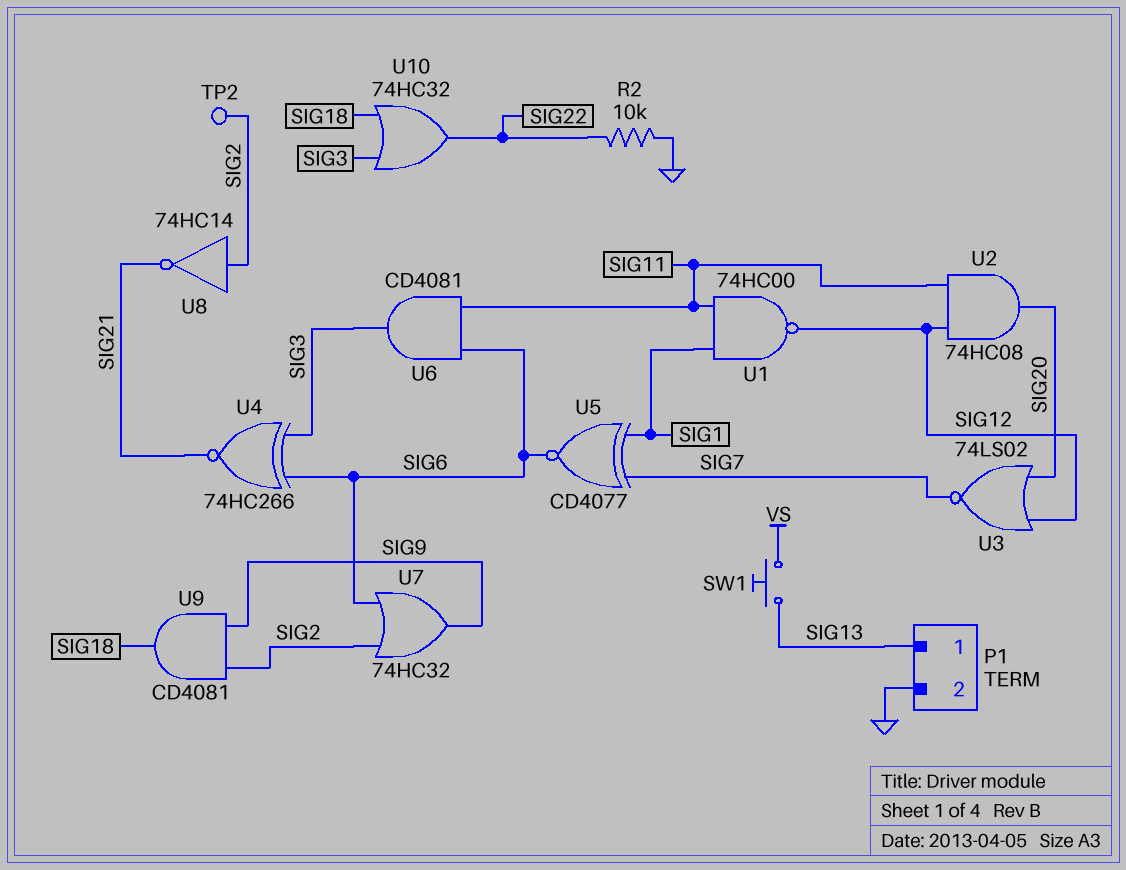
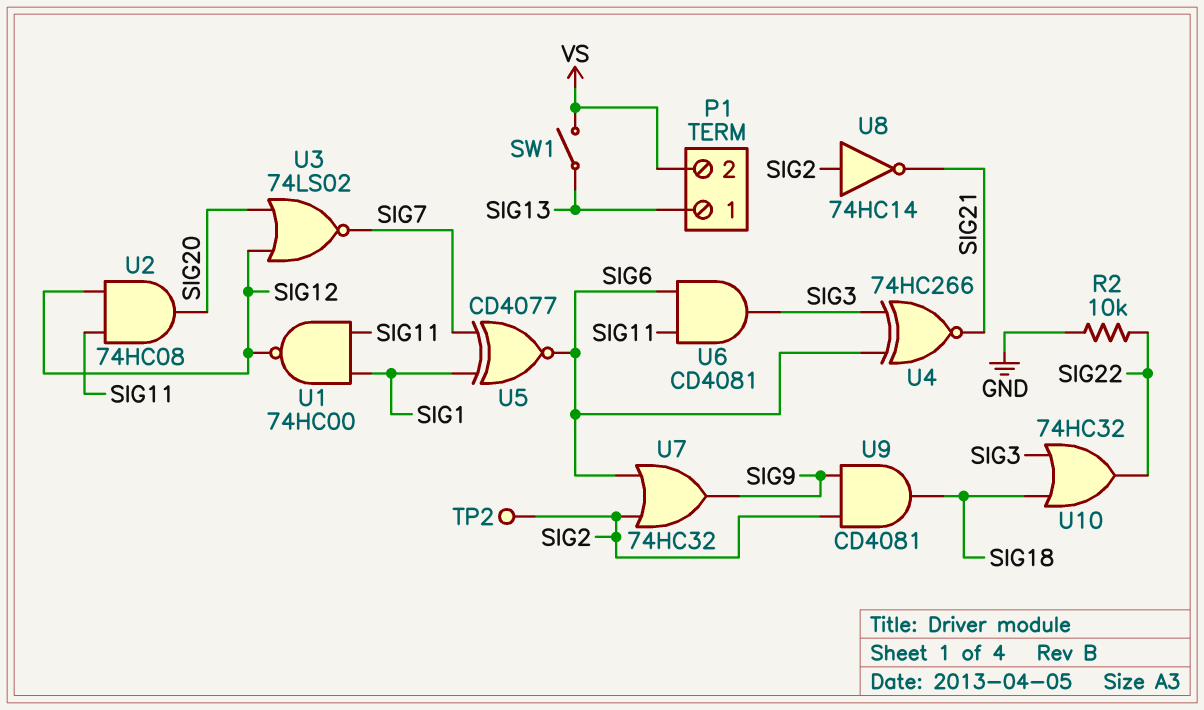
P1 pin 2: GND -> VS
SW1: button (SIG13, VS) -> switch (SIG13, VS)

